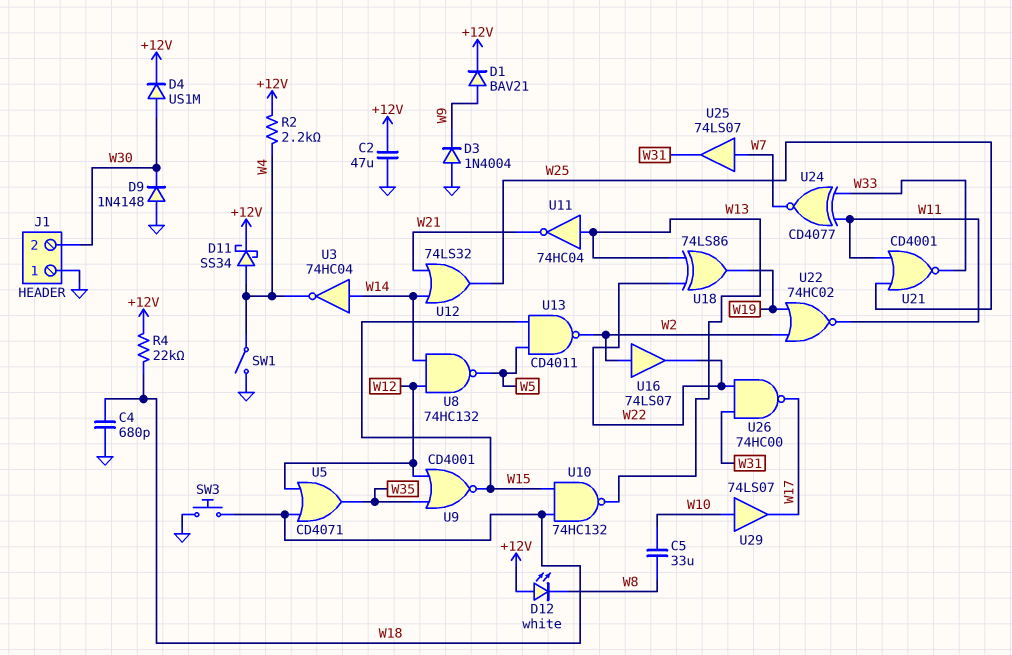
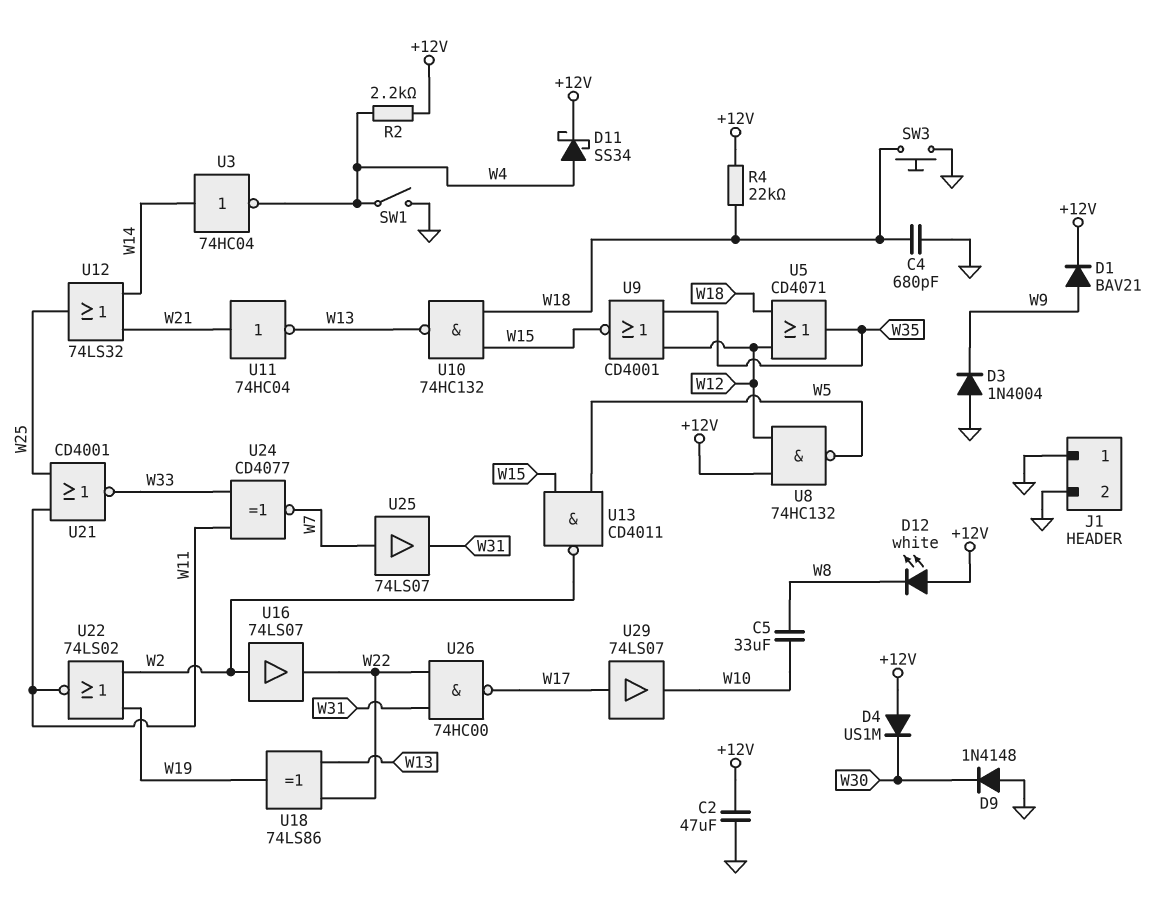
D4: diode US1M (A W30, K +12V) -> diode US1M (A +12V, K W30)
J1 pin 2: W30 -> GND
U8: NAND 74HC132 (in W12, in W14, out W5) -> NAND 74HC132 (in +12V, in W12, out W5)
U11: NOT 74HC04 (in W13, out W21) -> NOT 74HC04 (in W21, out W13)
U22: NOR 74HC02 (in W2, in W19, out W11) -> NOR 74LS02 (in W2, in W19, out W11)
U29: buffer 74LS07 (in W10, out W17) -> buffer 74LS07 (in W17, out W10)

